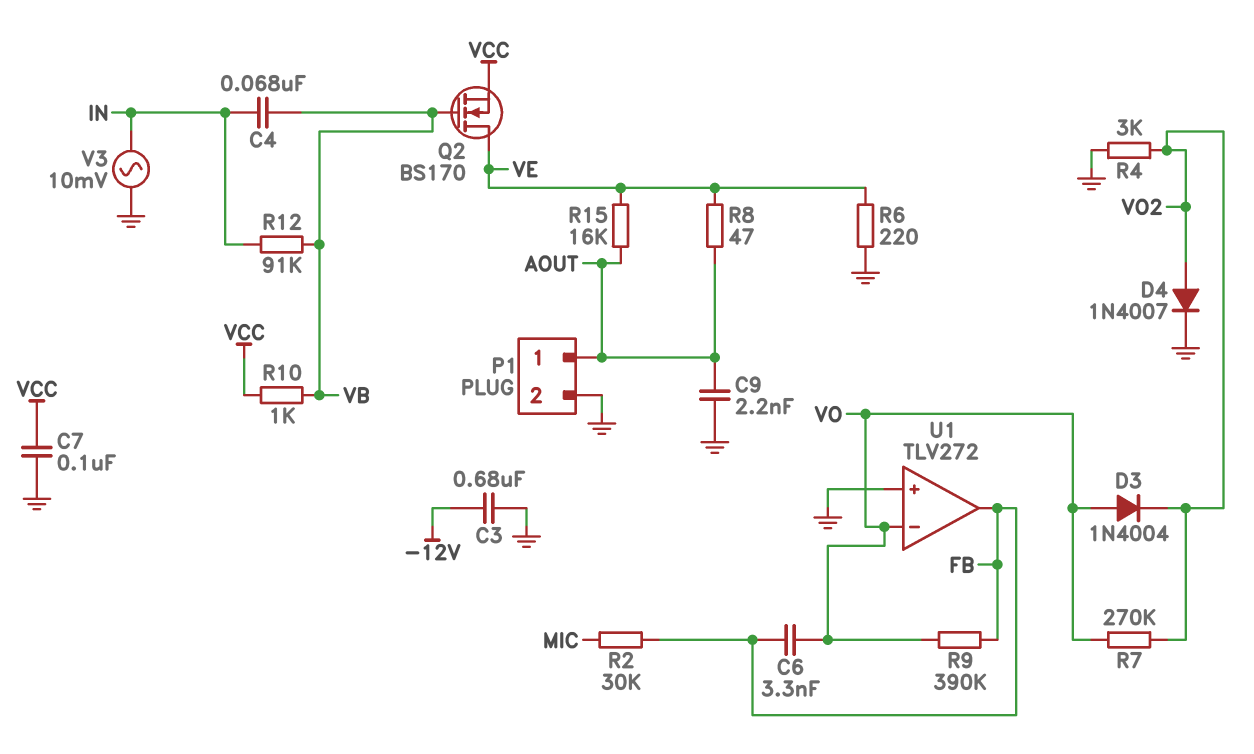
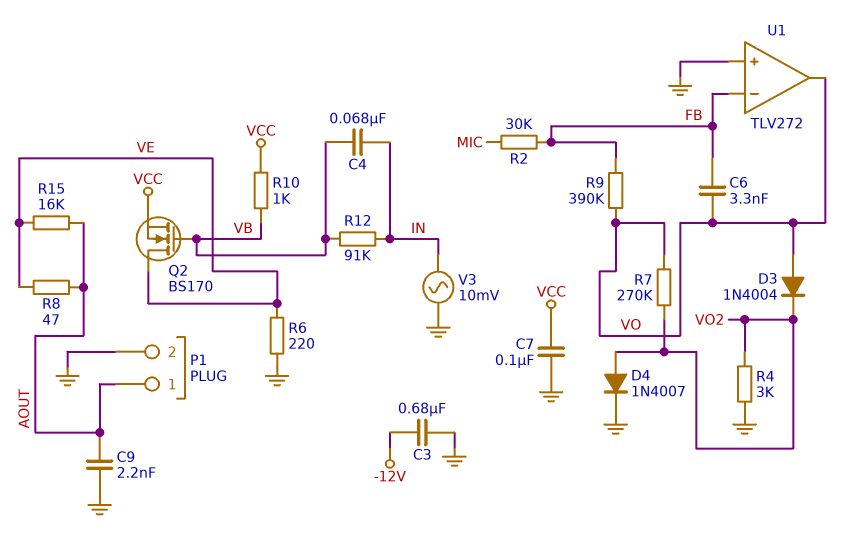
U1 pin in-: VO -> FB
U1 pin out: FB -> VO

